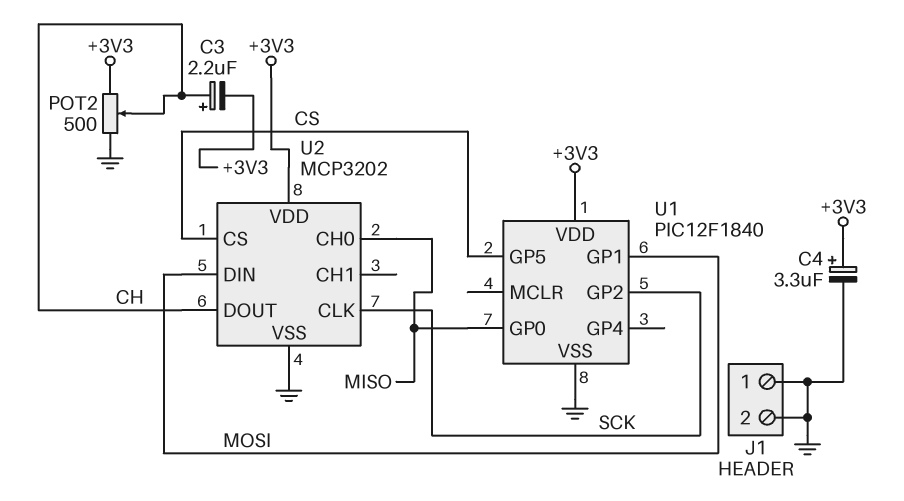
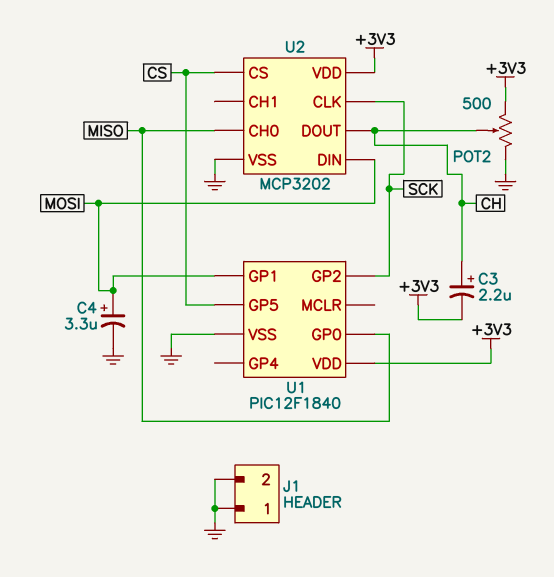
C4: 3.3uF (plus +3V3, minus GND) -> 3.3uF (plus MOSI, minus GND)

